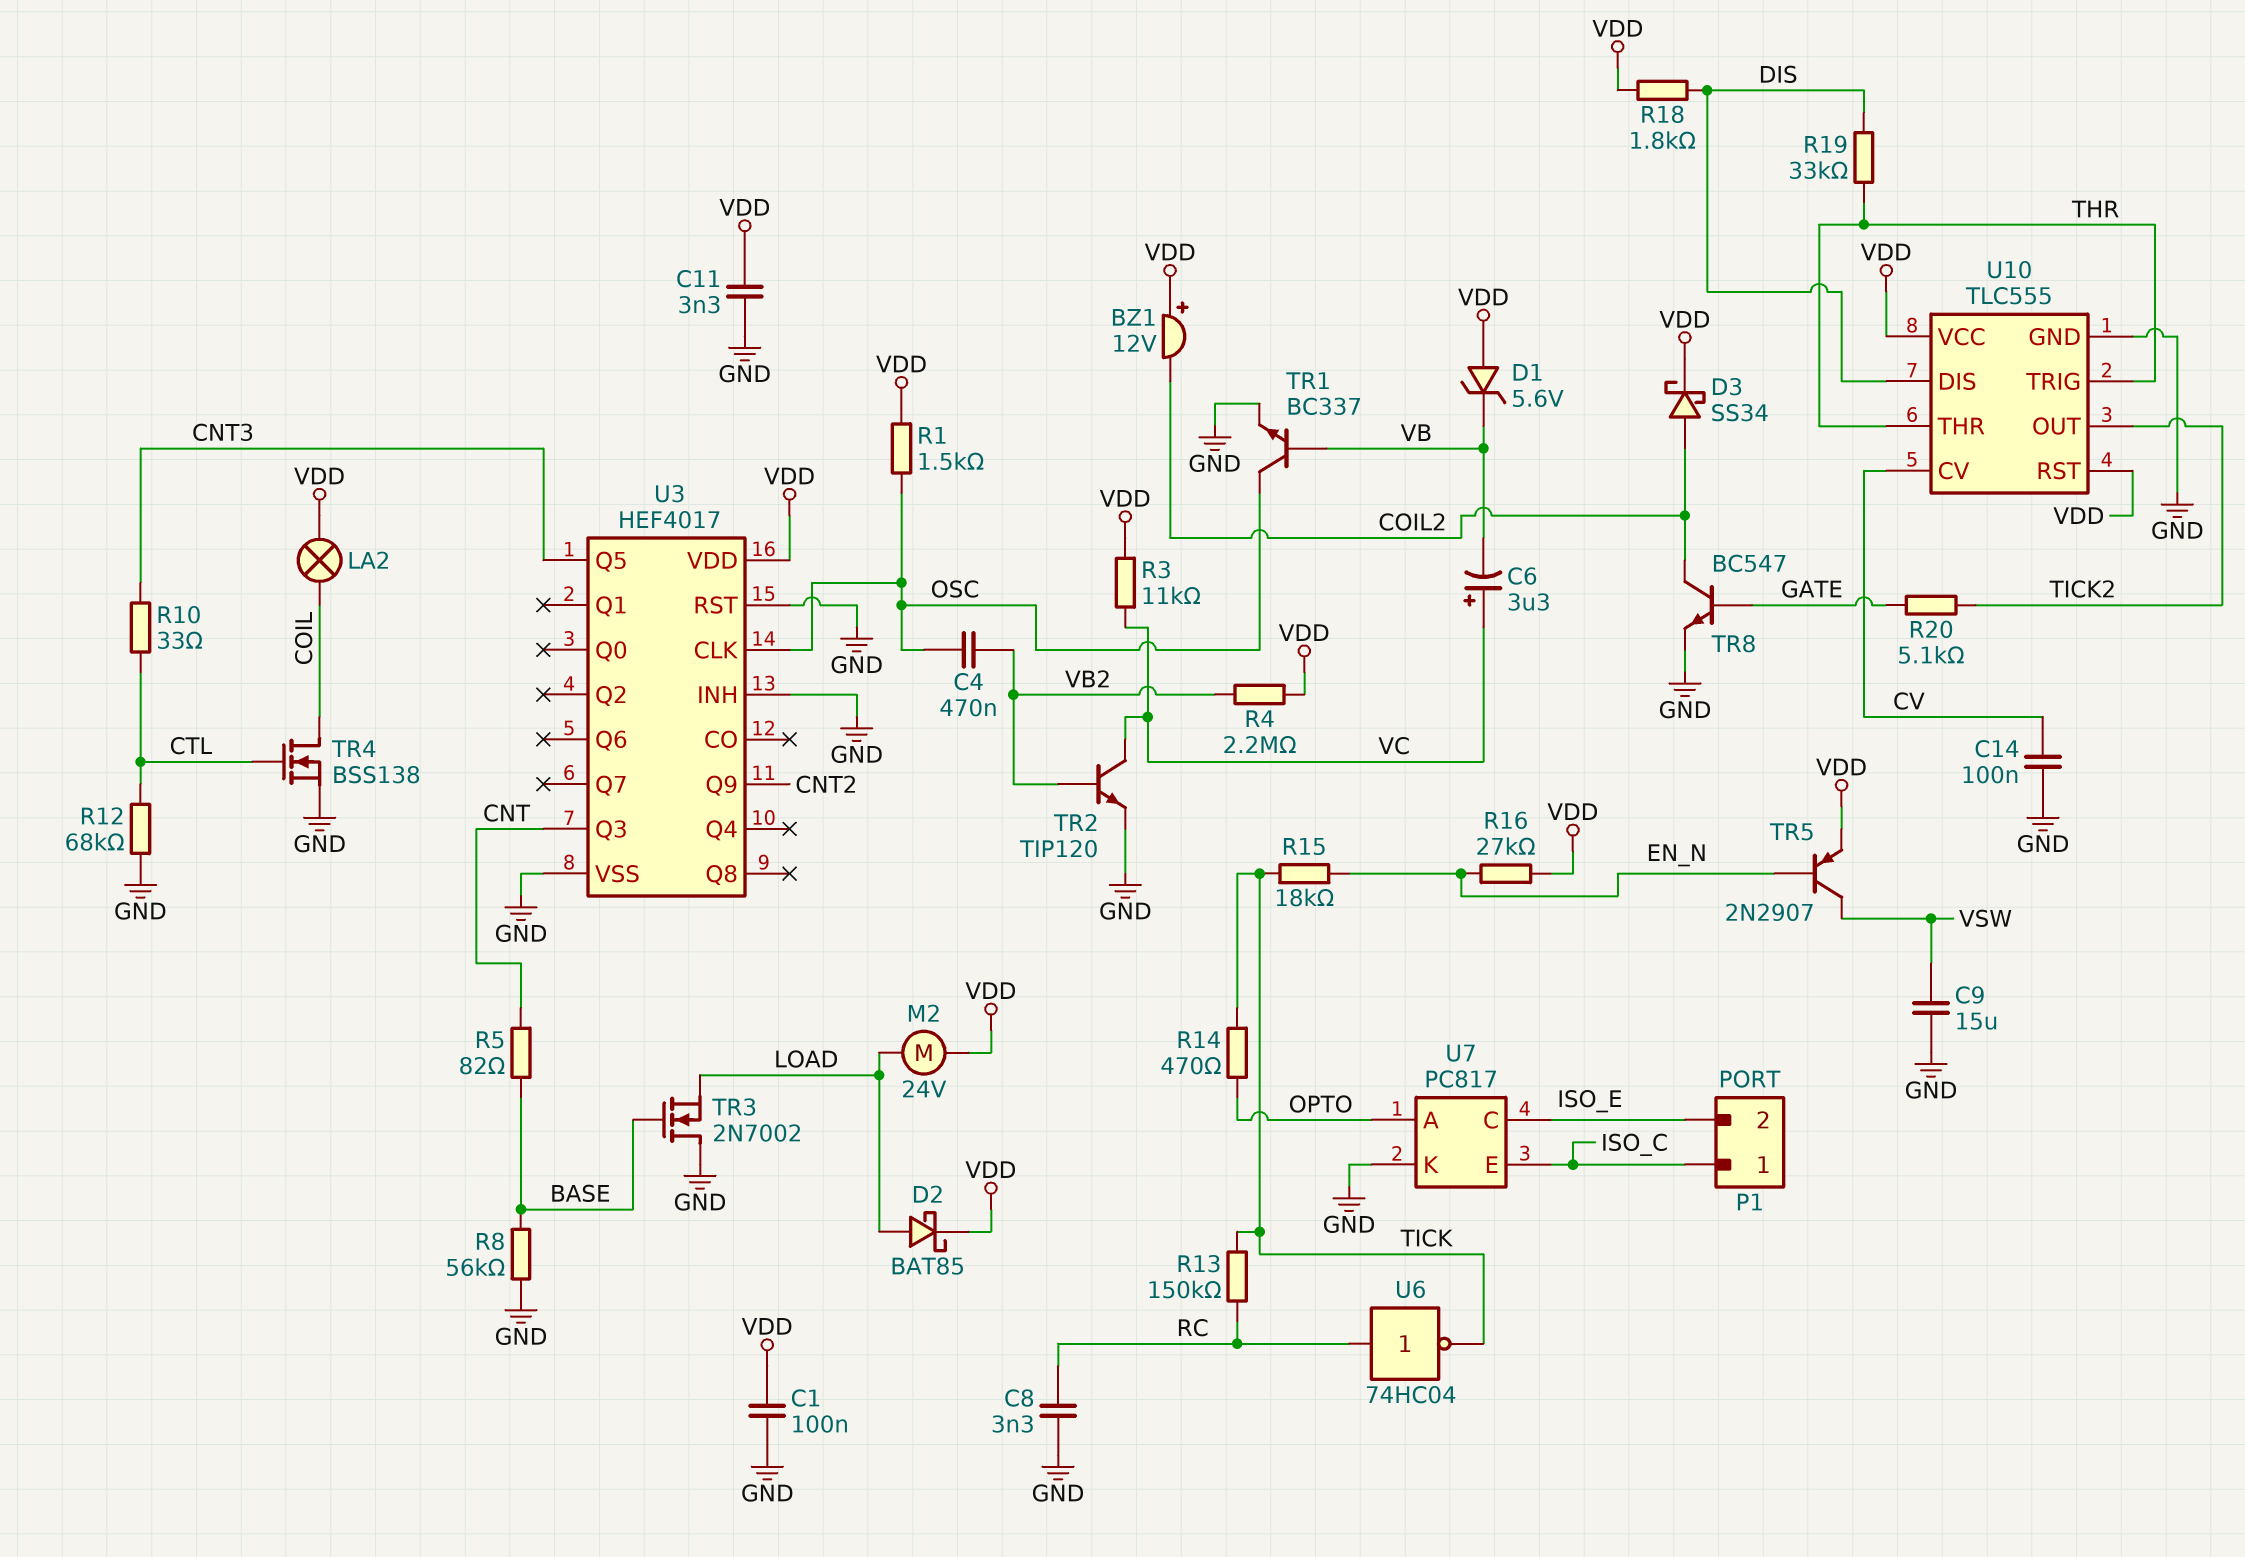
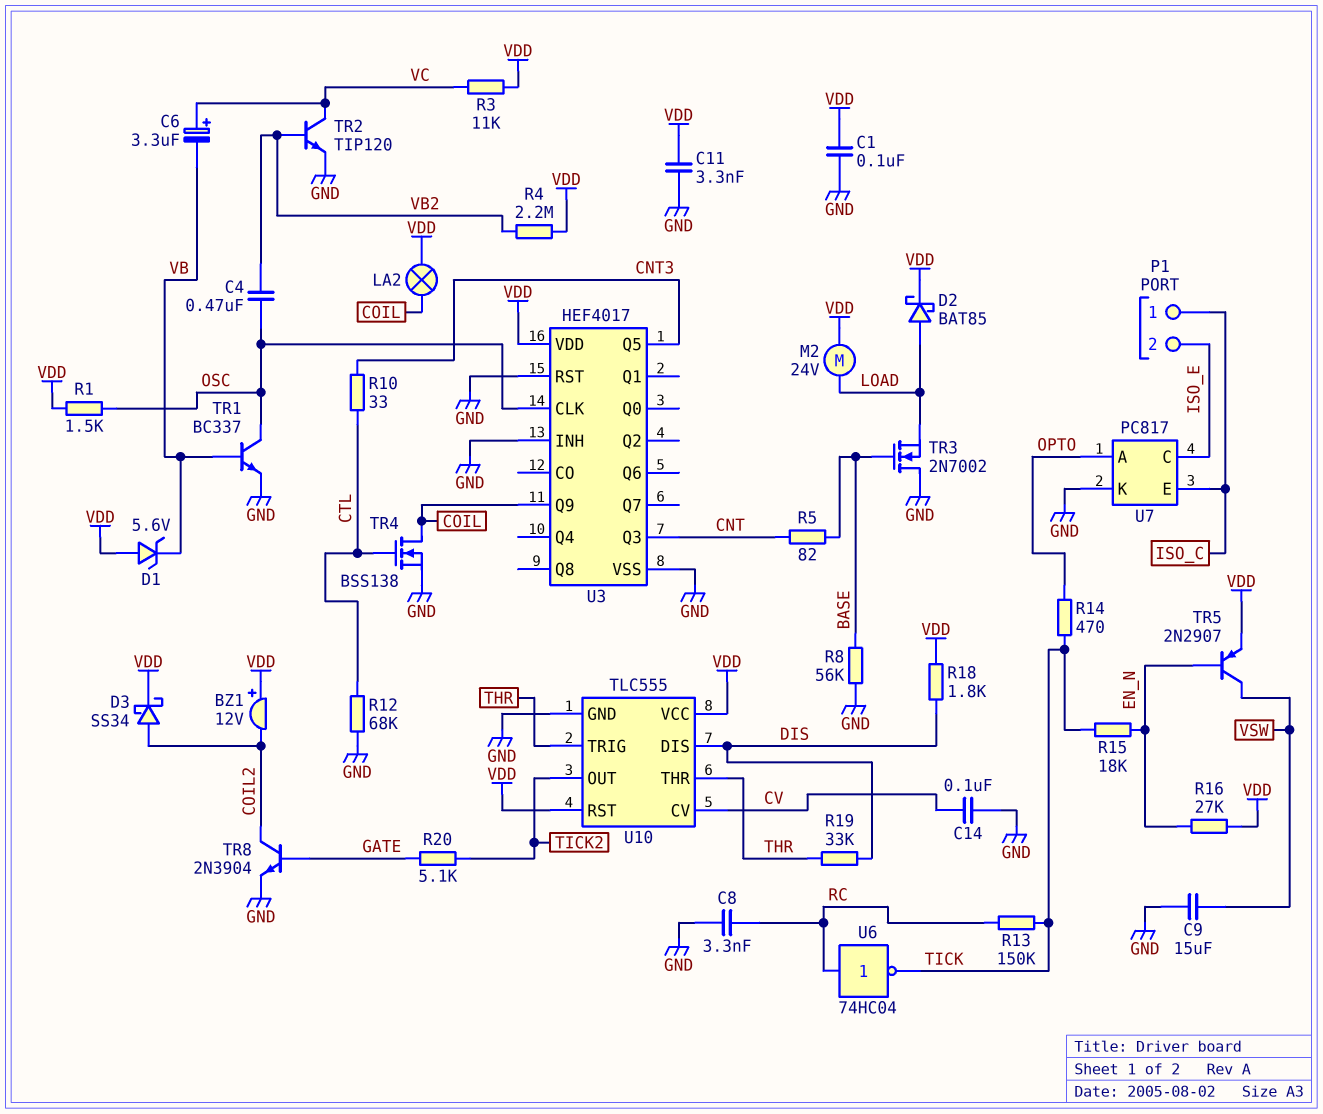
TR8: NPN BC547 (B GATE, C COIL2, E GND) -> NPN 2N3904 (B GATE, C COIL2, E GND)
U3 pin Q9: CNT2 -> COIL

